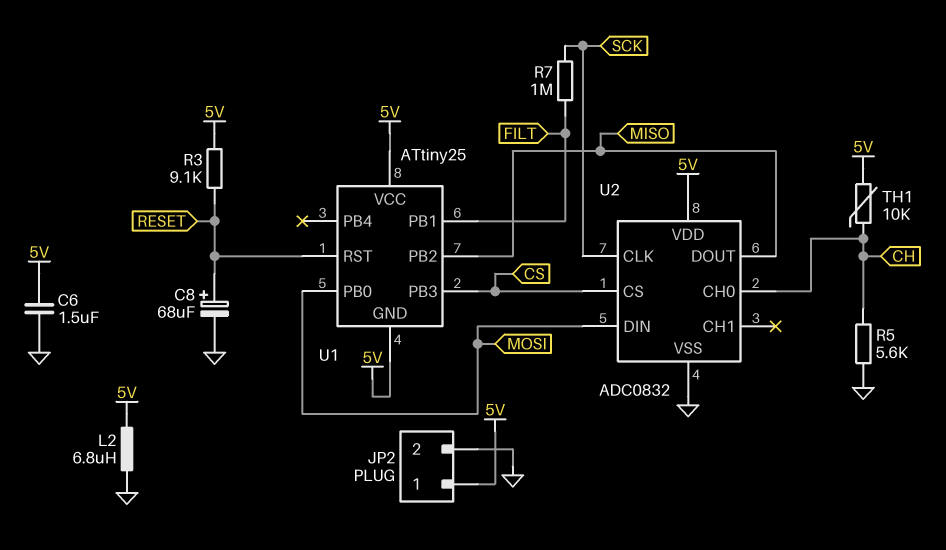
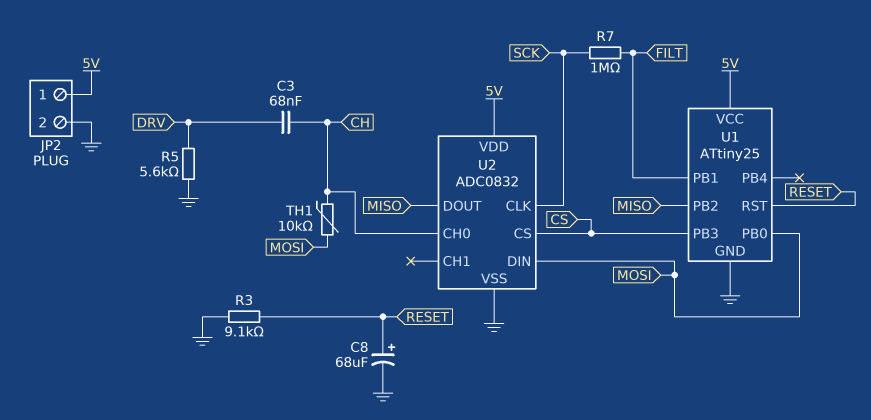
C3: none -> 68nF (CH, DRV)
C6: 1.5uF (5V, GND) -> none
L2: 6.8uH (5V, GND) -> none
R3: 9.1k (5V, RESET) -> 9.1k (GND, RESET)
R5: 5.6k (CH, GND) -> 5.6k (DRV, GND)
TH1: 10k (5V, CH) -> 10k (CH, MOSI)
U1 pin GND: 5V -> GND

